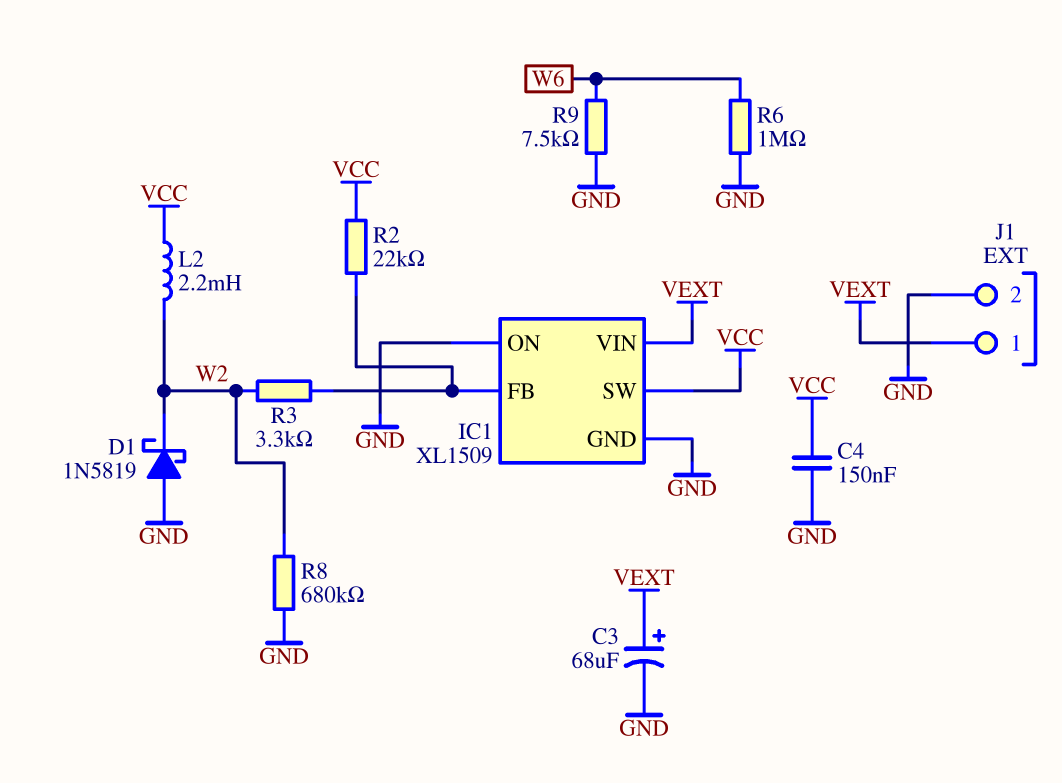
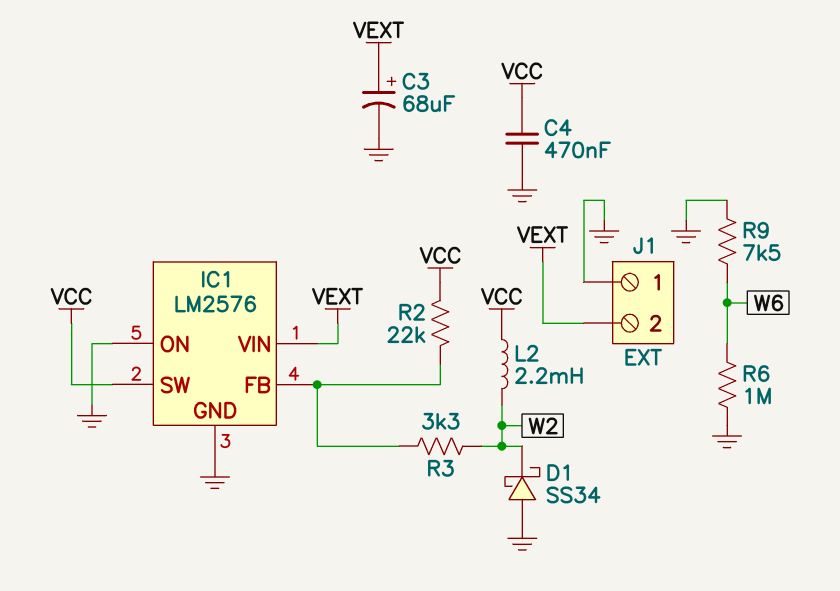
C4: 150nF (GND, VCC) -> 470nF (GND, VCC)
D1: schottky 1N5819 (A GND, K W2) -> schottky SS34 (A GND, K W2)
IC1: XL1509 -> LM2576
J1 pin 1: VEXT -> GND
J1 pin 2: GND -> VEXT
R8: 680k (GND, W2) -> none

